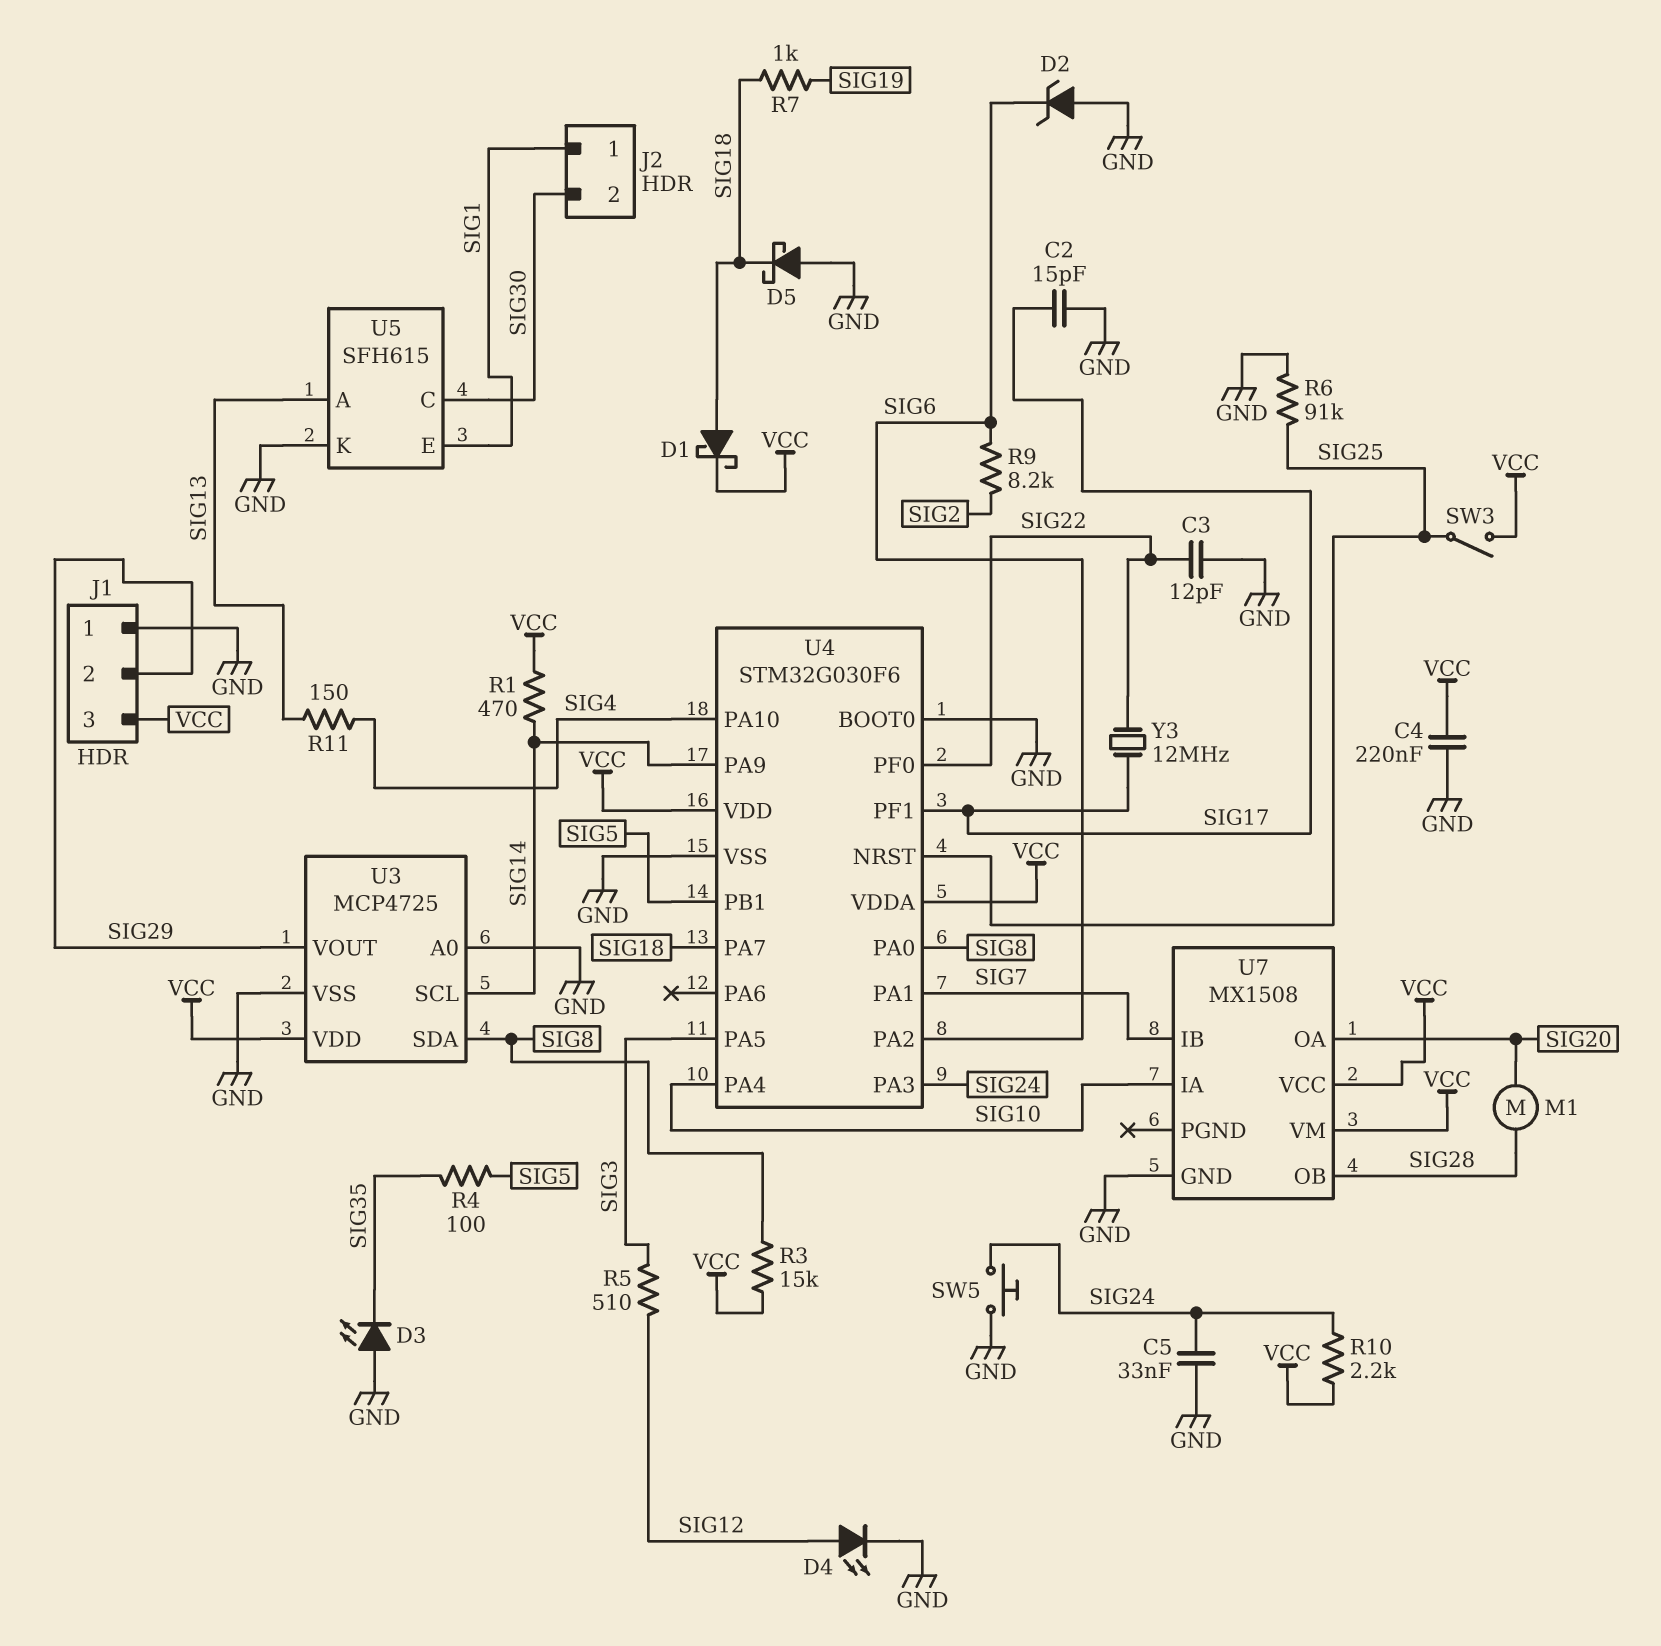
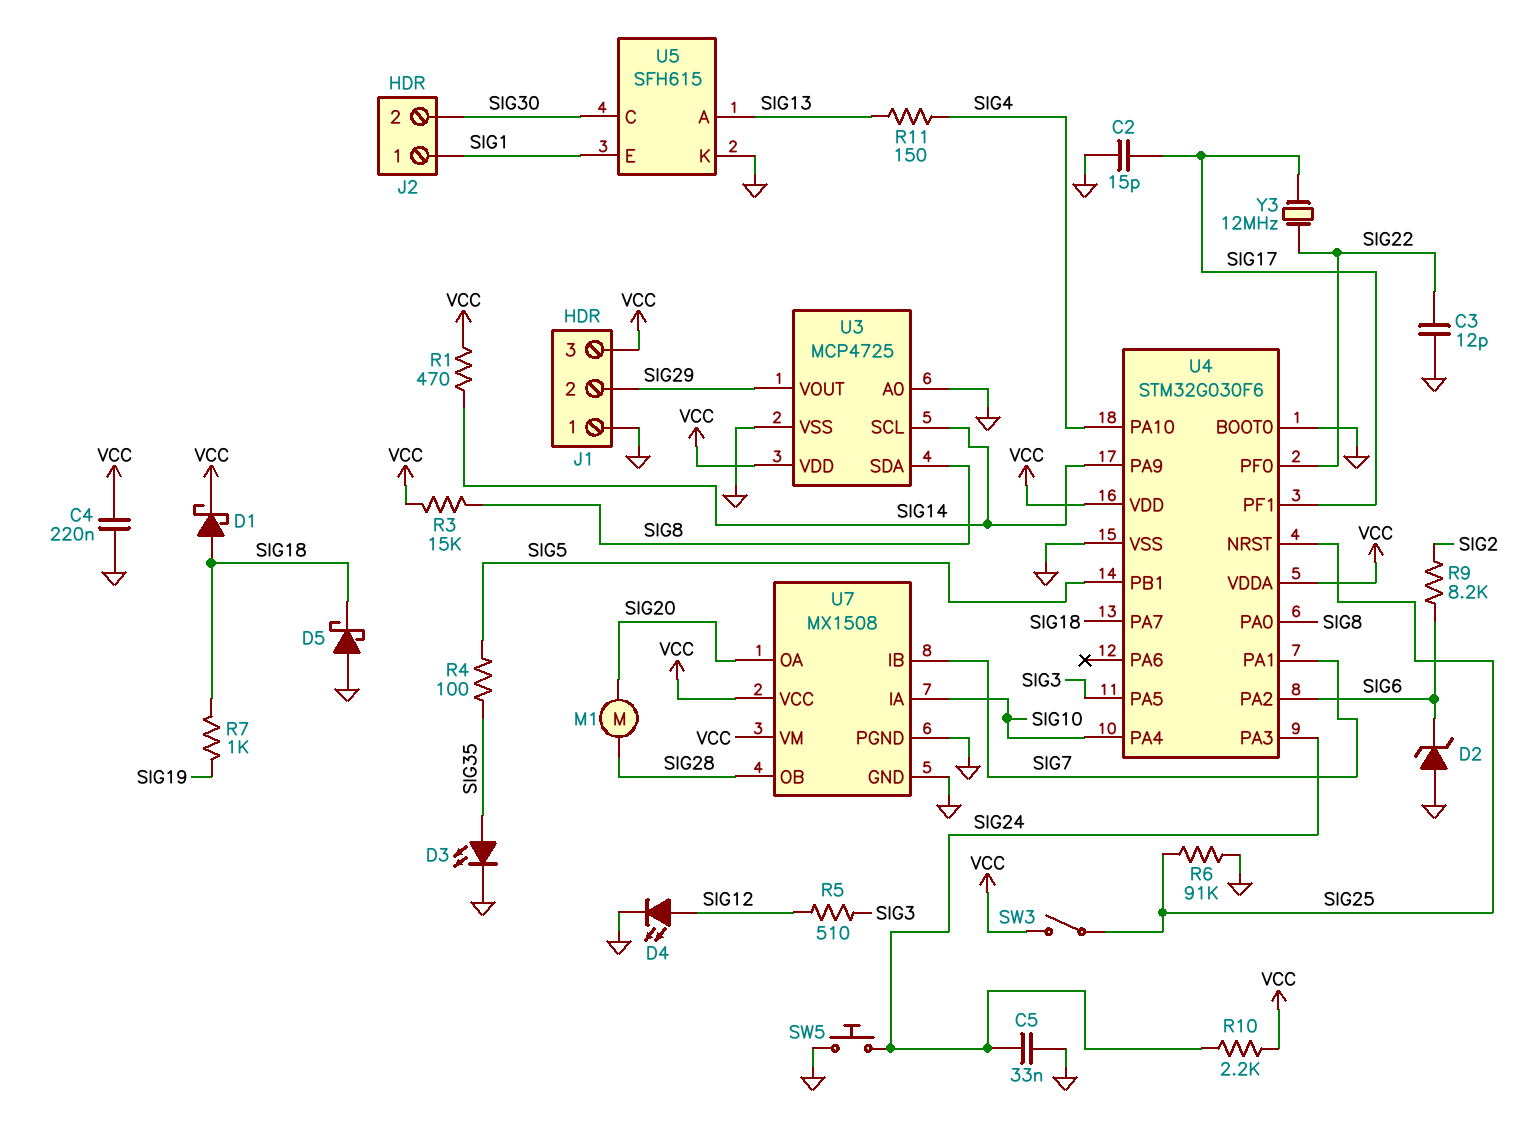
D3: LED (A GND, K SIG35) -> LED (A SIG35, K GND)
U7 pin PGND: none -> GND

